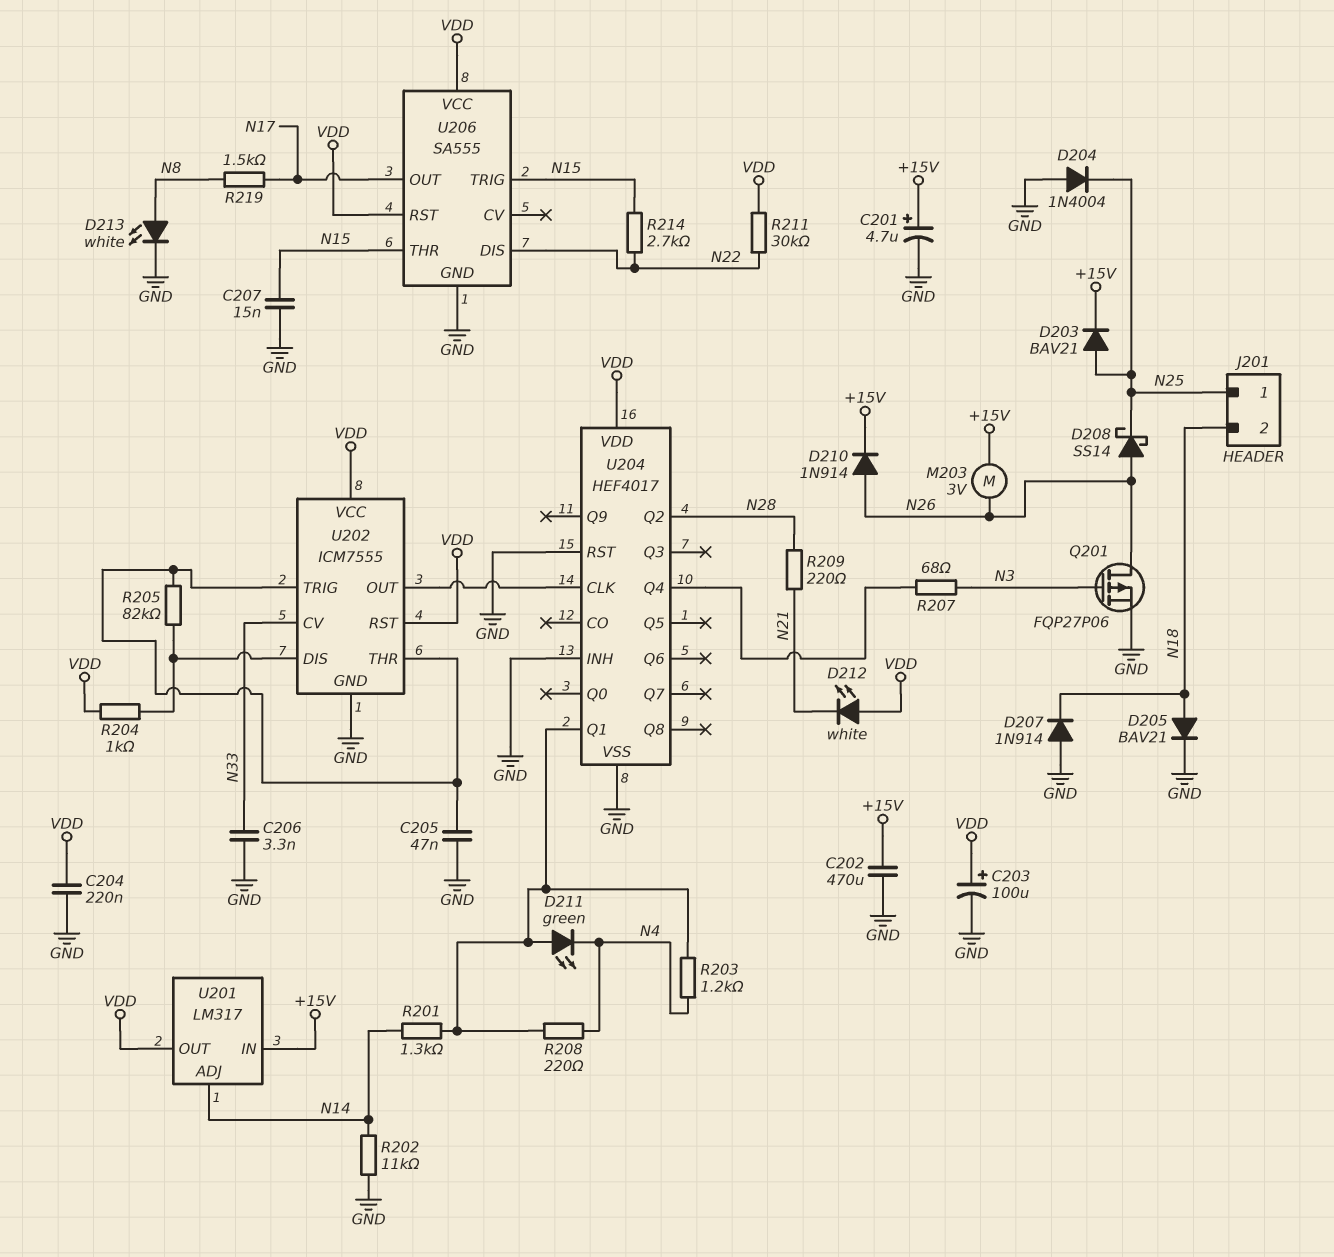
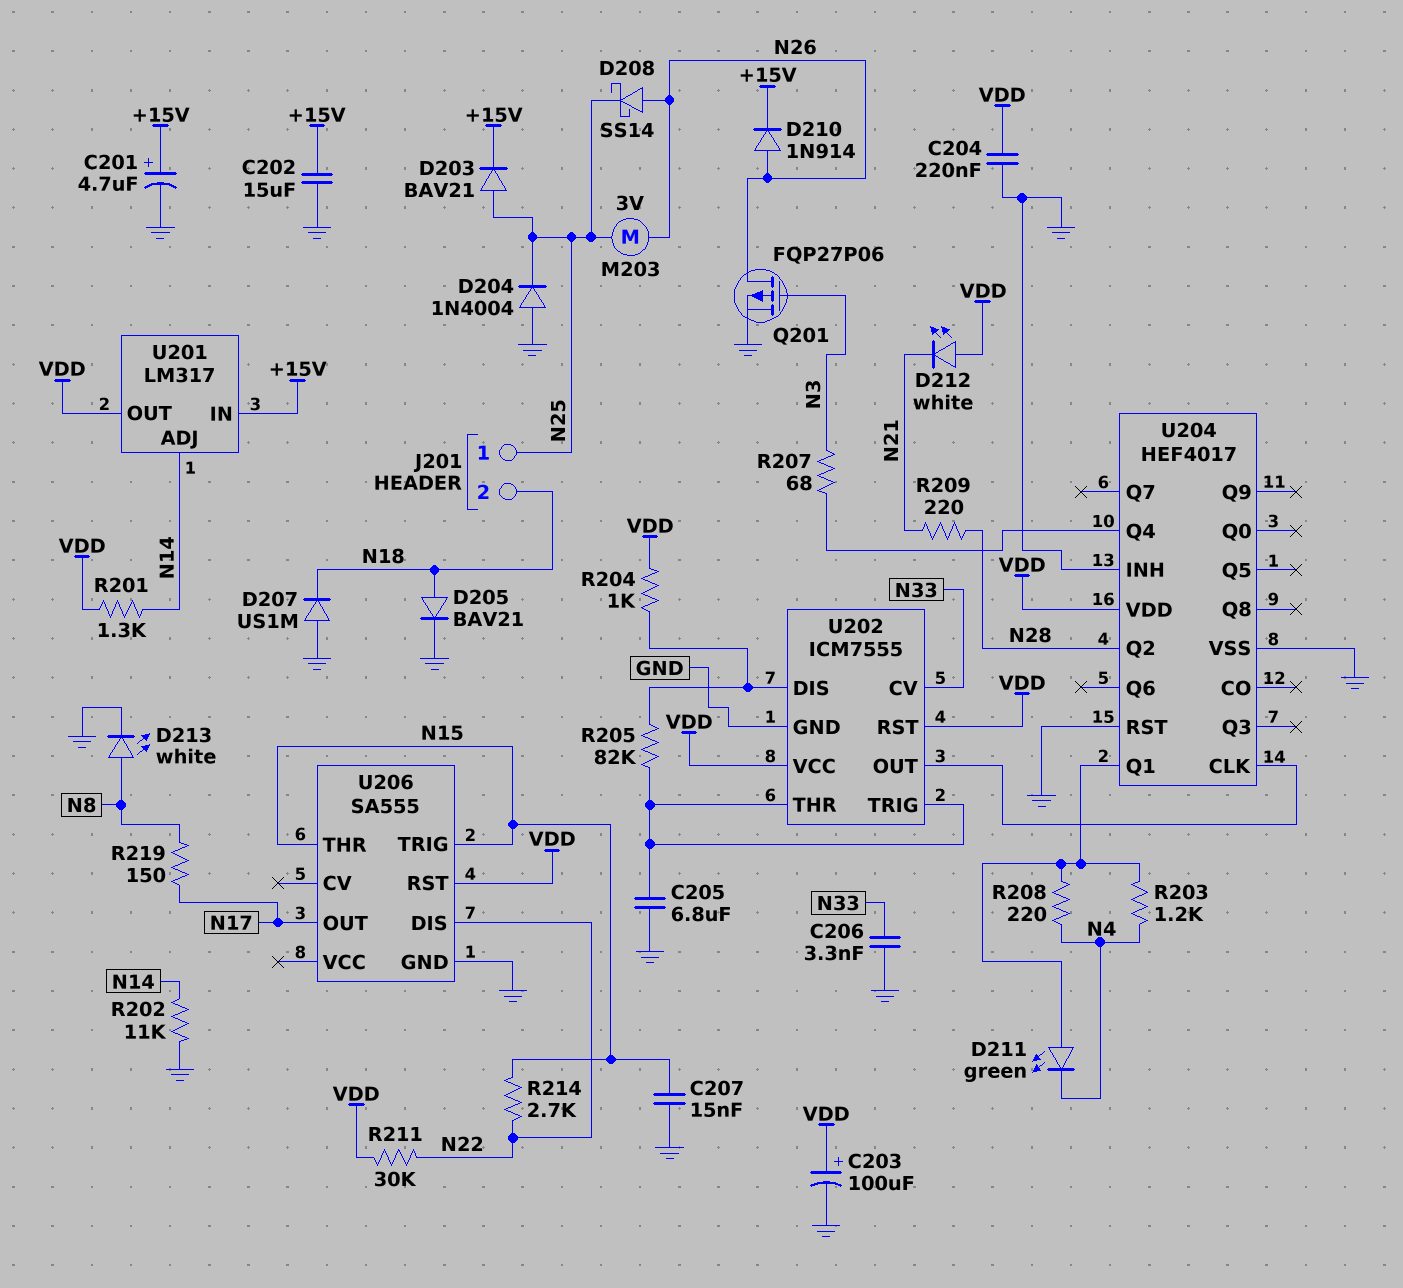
C202: 470uF (+15V, GND) -> 15uF (+15V, GND)
C205: 47nF (GND, U202/THR) -> 6.8uF (GND, U202/THR)
D207: diode 1N914 (A GND, K N18) -> diode US1M (A GND, K N18)
M203: motor 3V (+15V, N26) -> motor 3V (N25, N26)
R201: 1.3k (N14, U204/Q1) -> 1.3k (N14, VDD)
R219: 1.5k (N8, N17) -> 150 (N8, N17)
U206 pin VCC: VDD -> none

